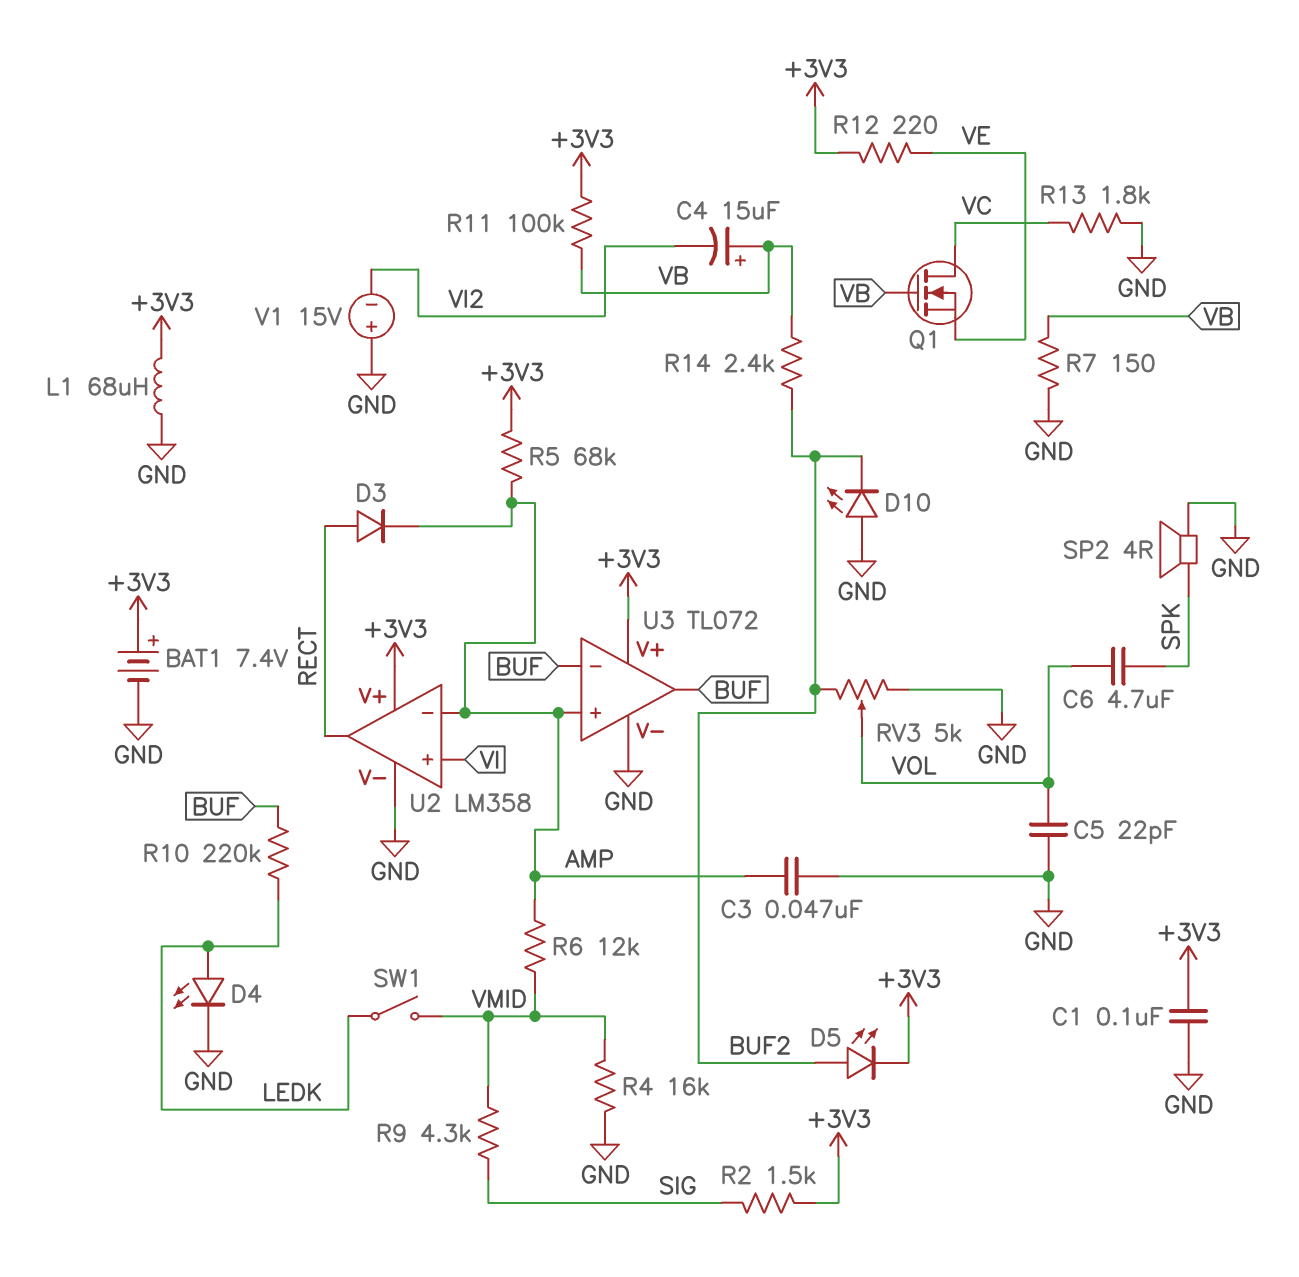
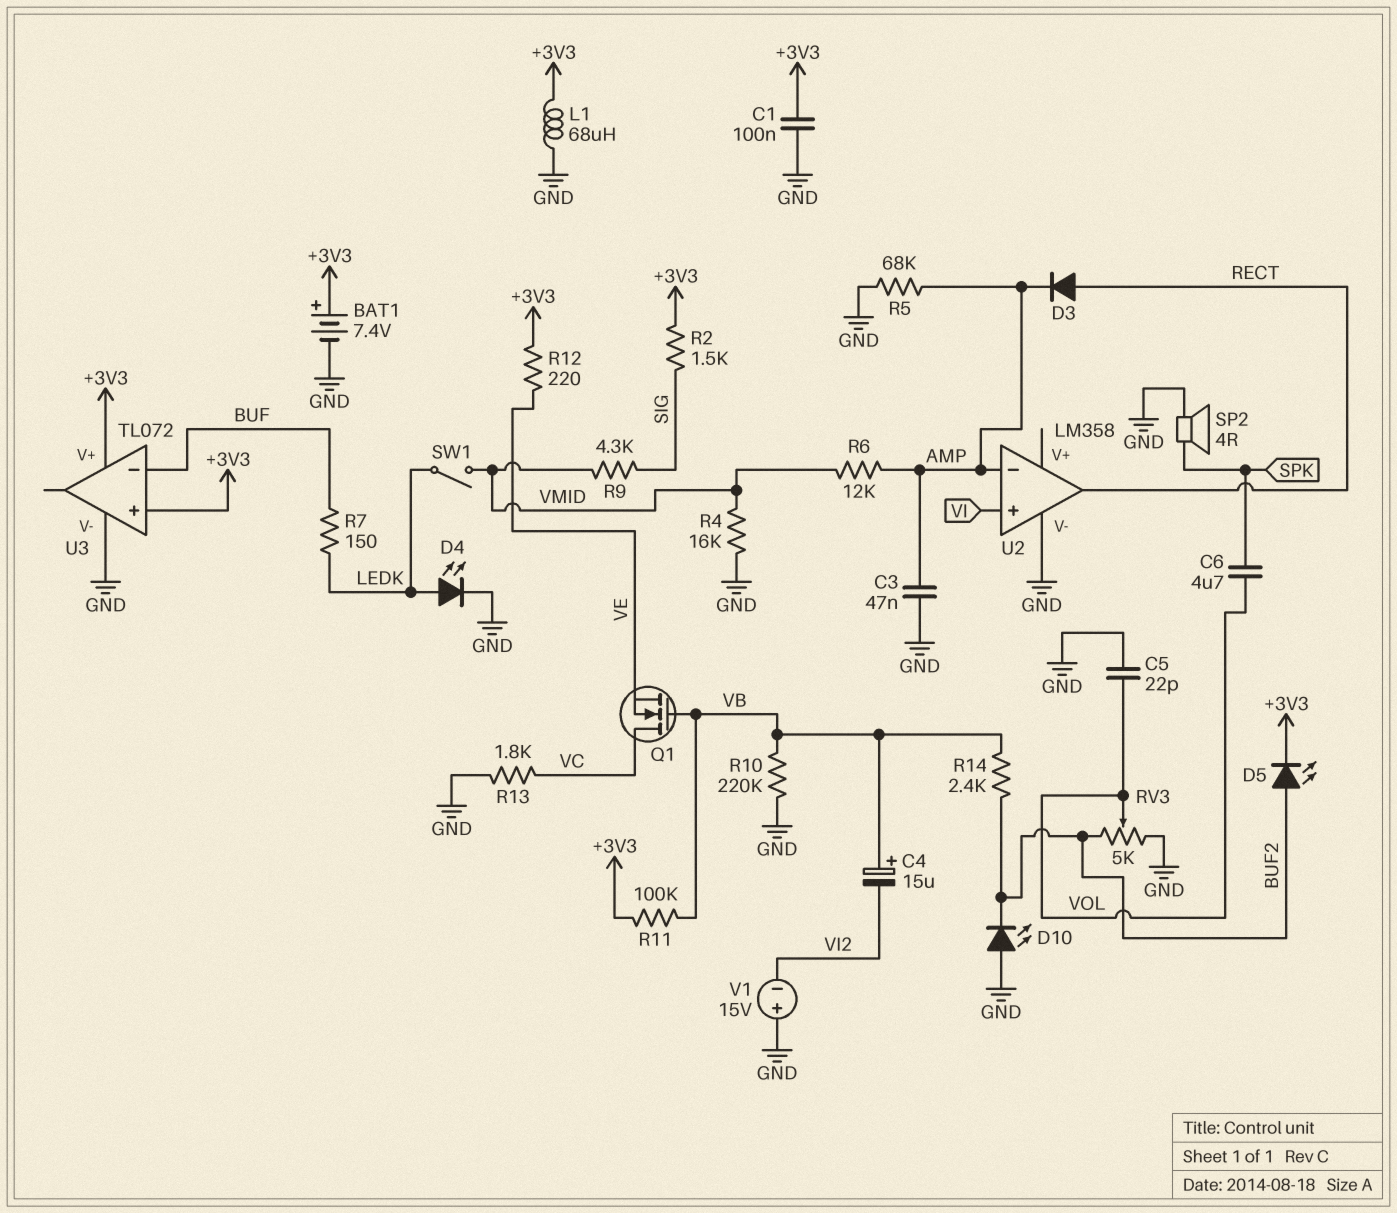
R5: 68k (+3V3, AMP) -> 68k (AMP, GND)
R7: 150 (GND, VB) -> 150 (BUF, LEDK)
R10: 220k (BUF, LEDK) -> 220k (GND, VB)
U2 pin V+: +3V3 -> none
U3 pin in+: AMP -> +3V3
U3 pin out: BUF -> none

